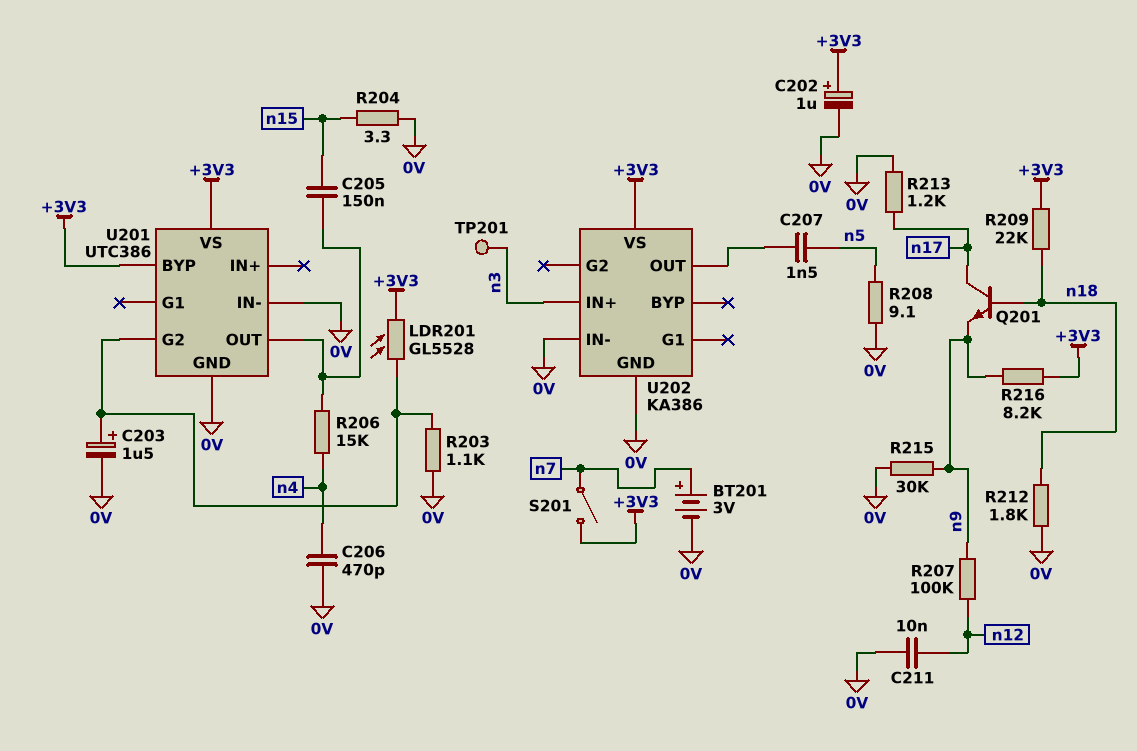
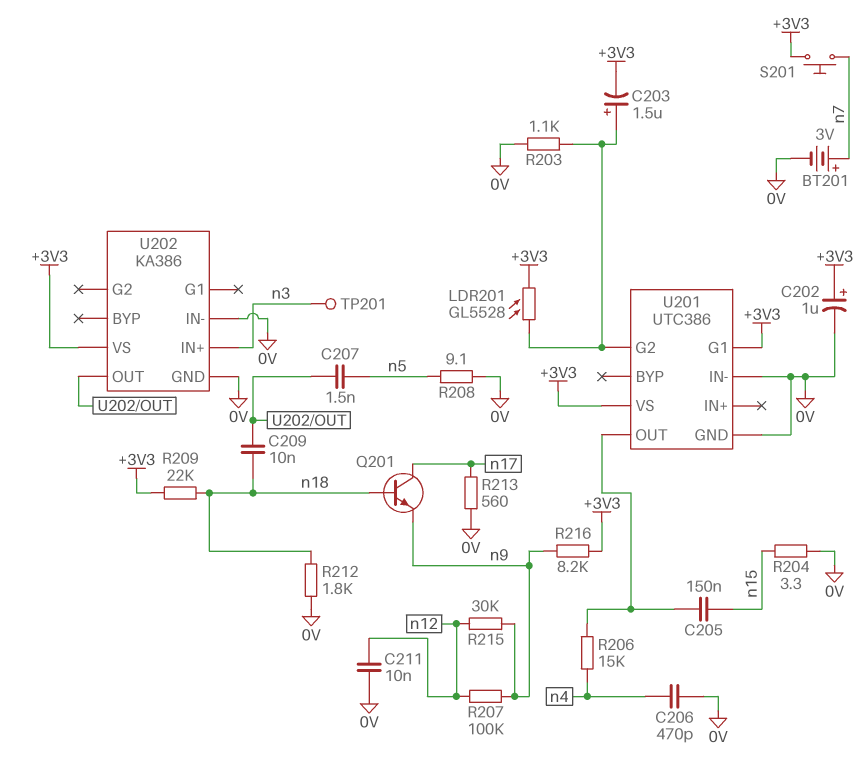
C203: 1.5uF (plus U201/G2, minus 0V) -> 1.5uF (plus U201/G2, minus +3V3)
C209: none -> 10nF (U202/OUT, n18)
R213: 1.2k (0V, n17) -> 560 (0V, n17)
R215: 30k (0V, n9) -> 30k (n9, n12)
S201: switch (+3V3, n7) -> button (+3V3, n7)
U201 pin BYP: +3V3 -> none
U201 pin G1: none -> +3V3

